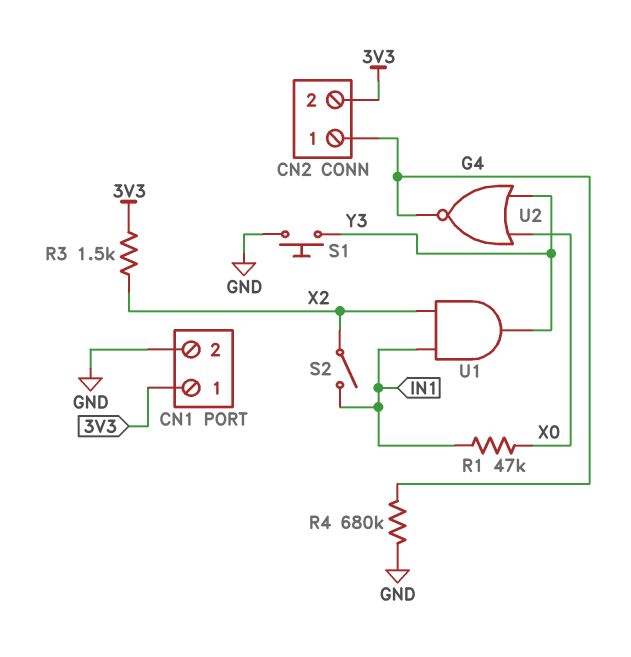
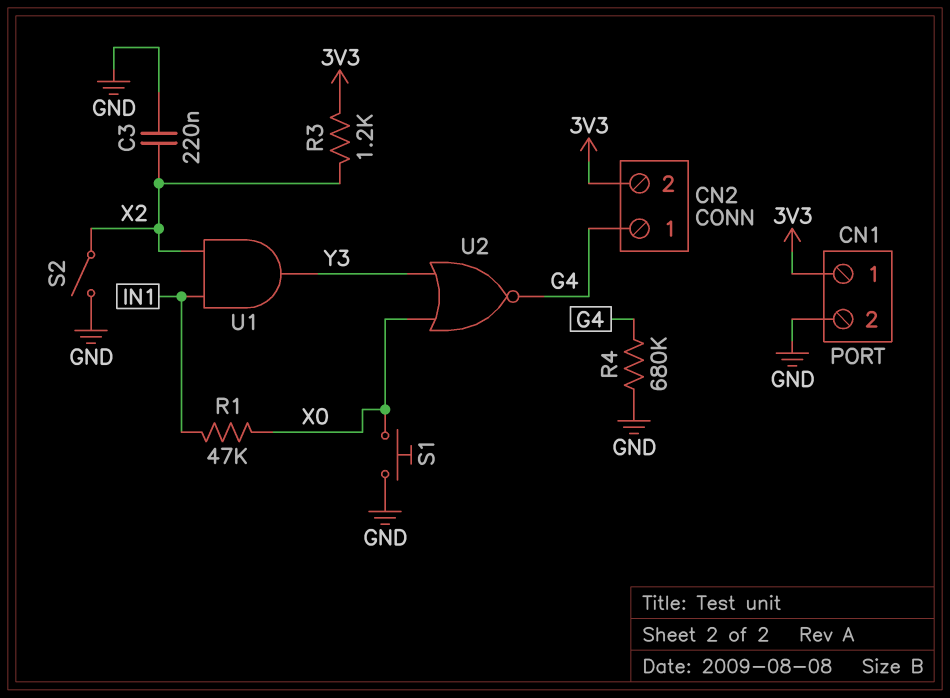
C3: none -> 220nF (GND, X2)
R3: 1.5k (3V3, X2) -> 1.2k (3V3, X2)
S1: button (GND, Y3) -> button (GND, X0)
S2: switch (IN1, X2) -> switch (GND, X2)

